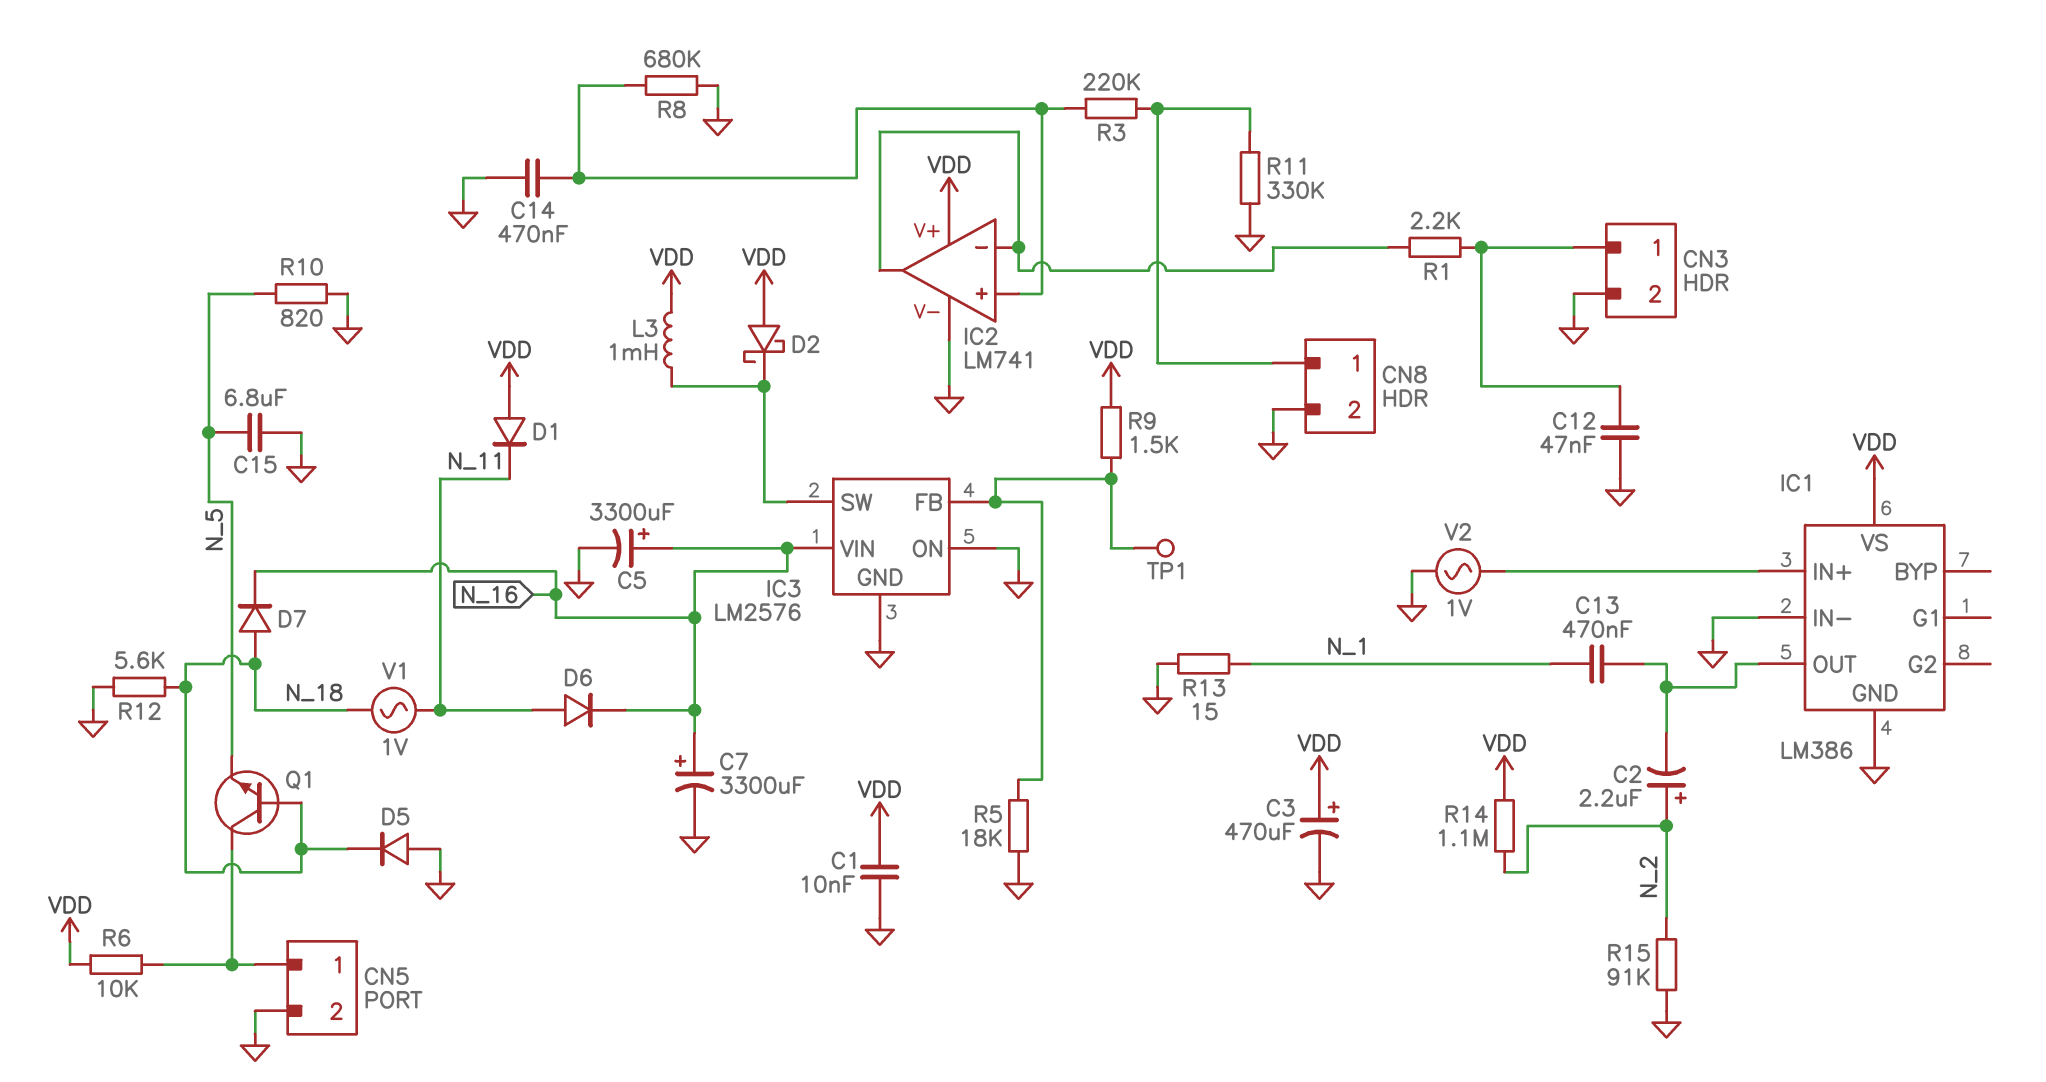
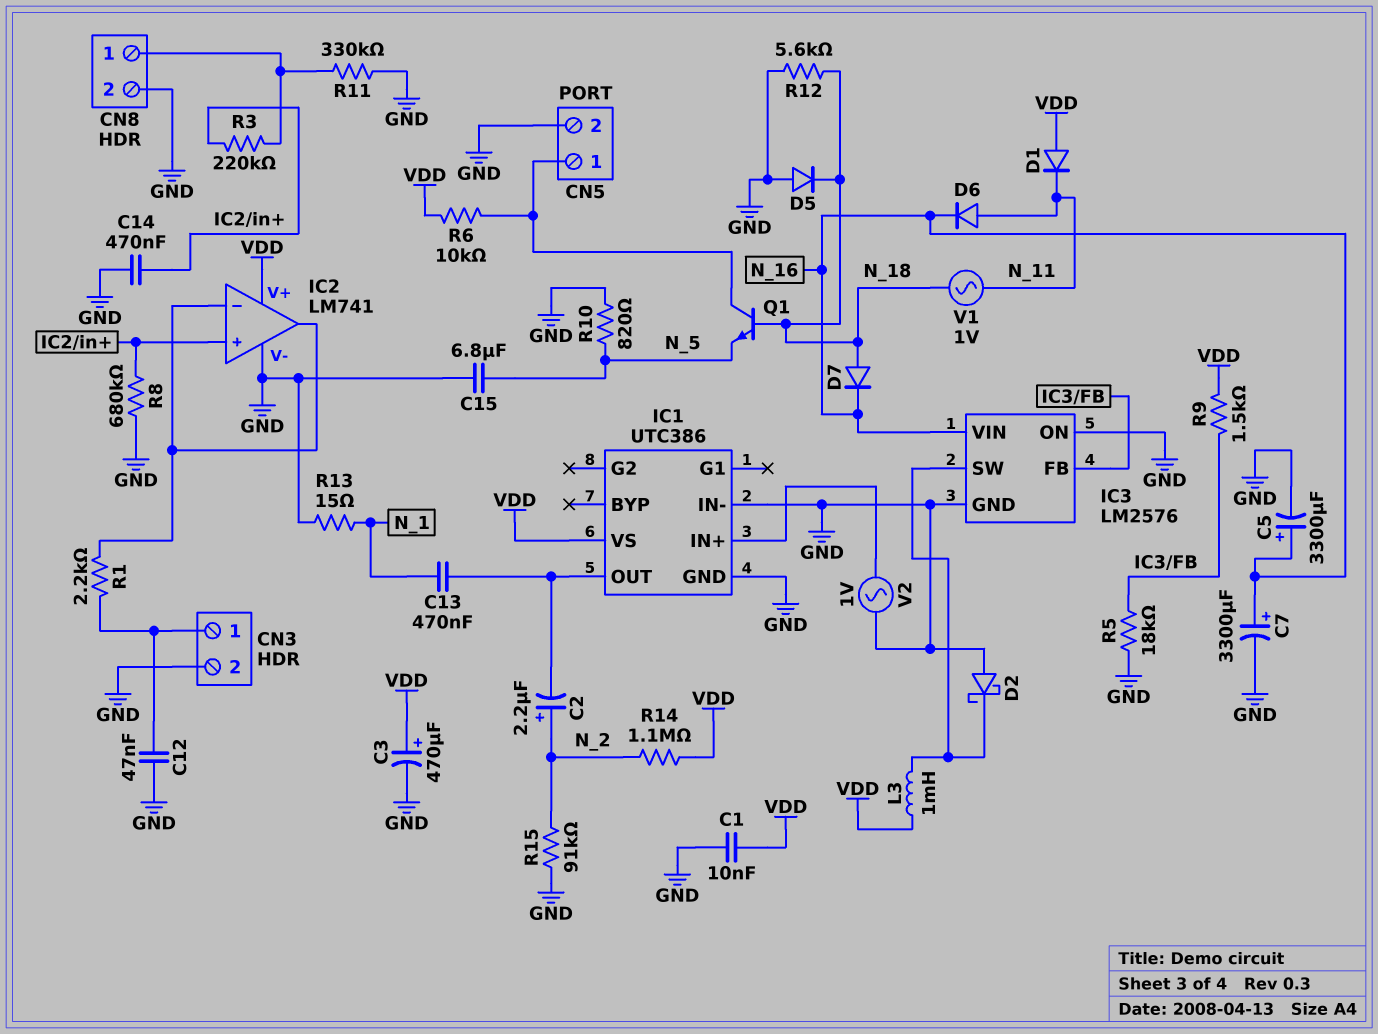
D2: schottky (A VDD, K IC3/SW) -> schottky (A GND, K IC3/SW)
IC1: LM386 -> UTC386
TP1: test point (IC3/FB) -> none

